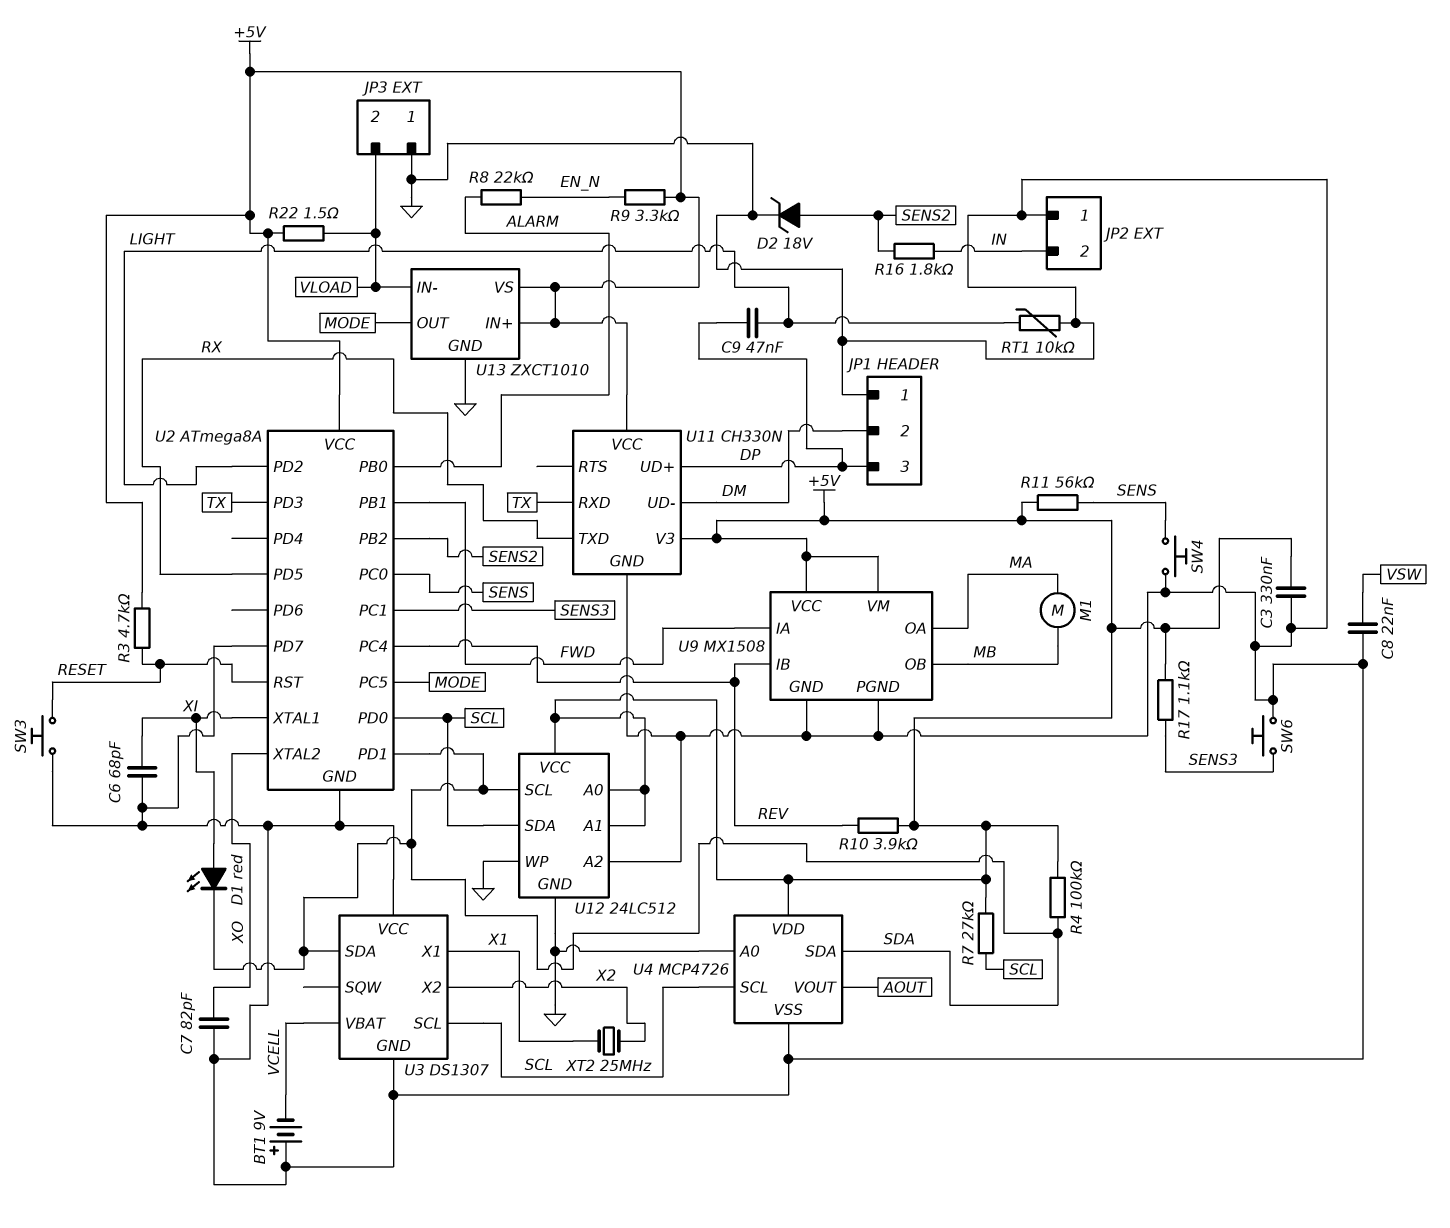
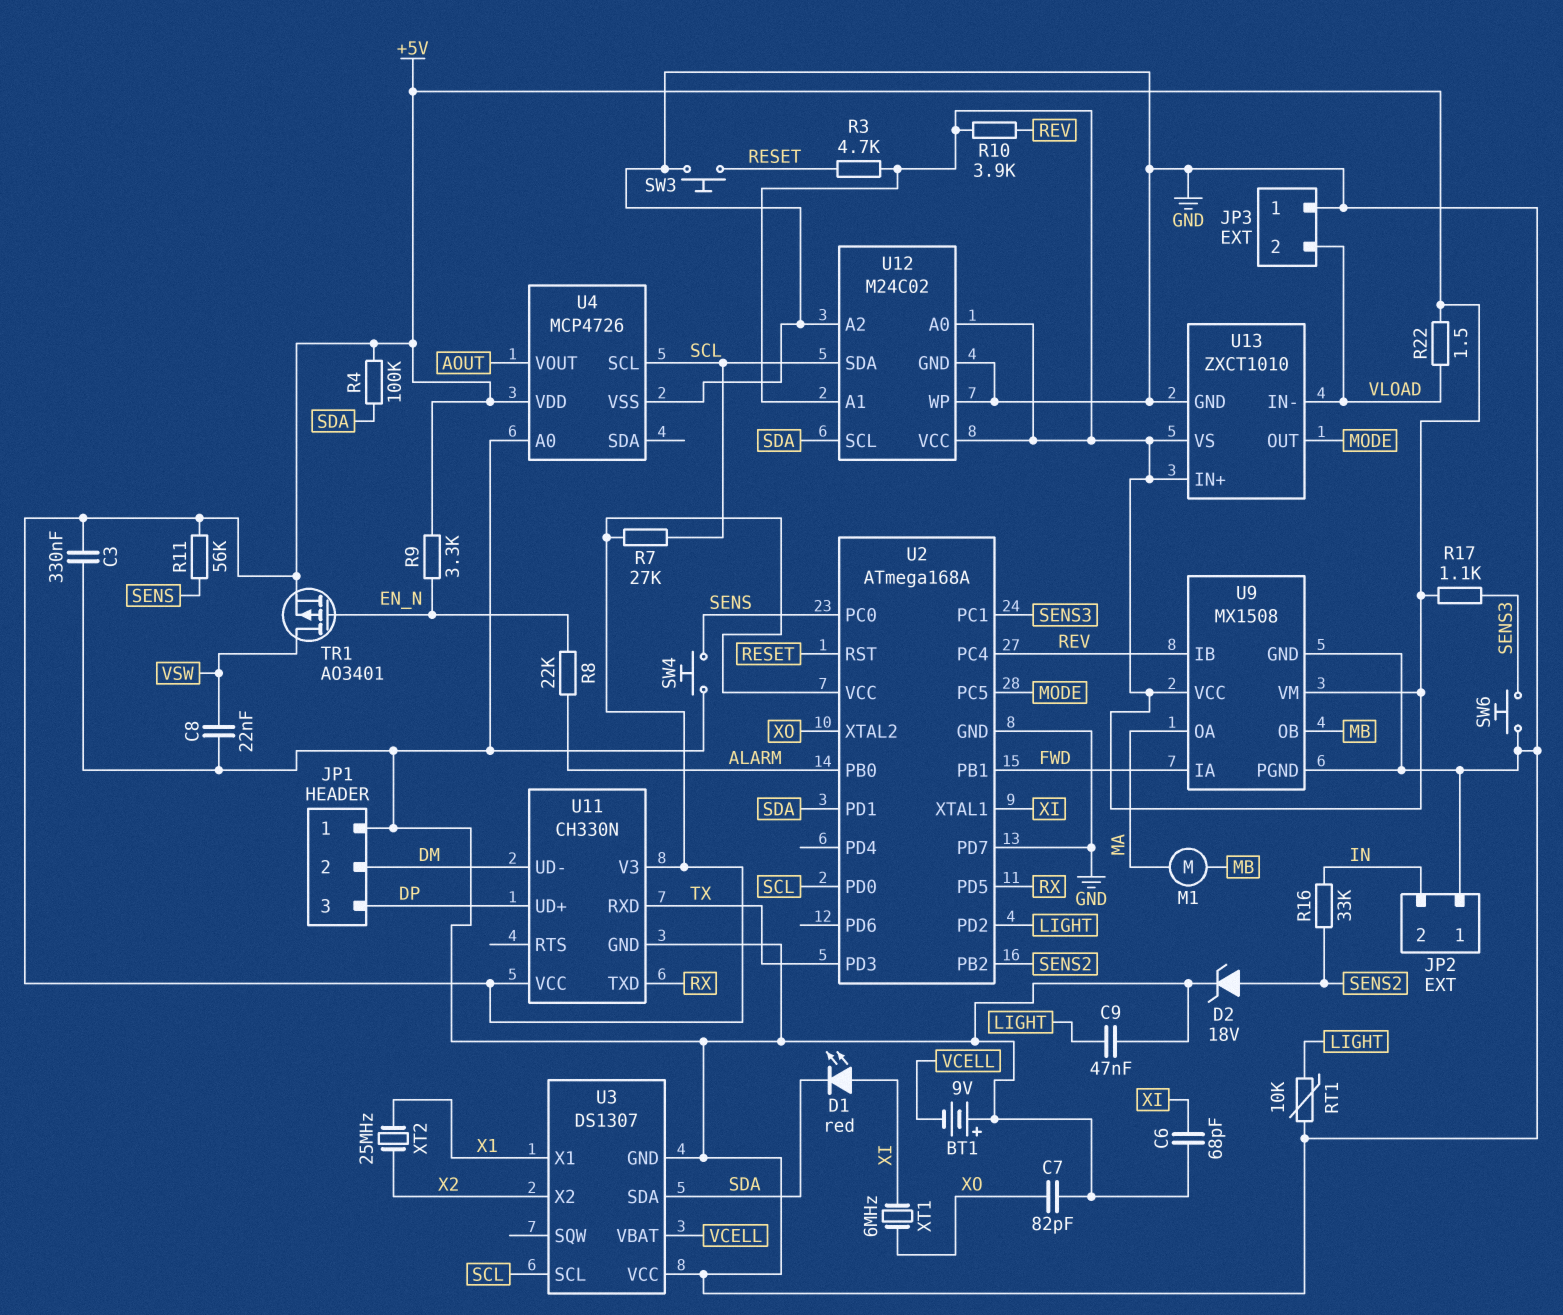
C9: 47nF (DP, LIGHT) -> 47nF (GND, LIGHT)
R16: 1.8k (IN, SENS2) -> 33k (IN, SENS2)
TR1: none -> PMOS AO3401 (G EN_N, D VSW, S +5V)
U2: ATmega8A -> ATmega168A
U4 pin SDA: SDA -> none
U12: 24LC512 -> M24C02
XT1: none -> 6MHz (XI, XO)

